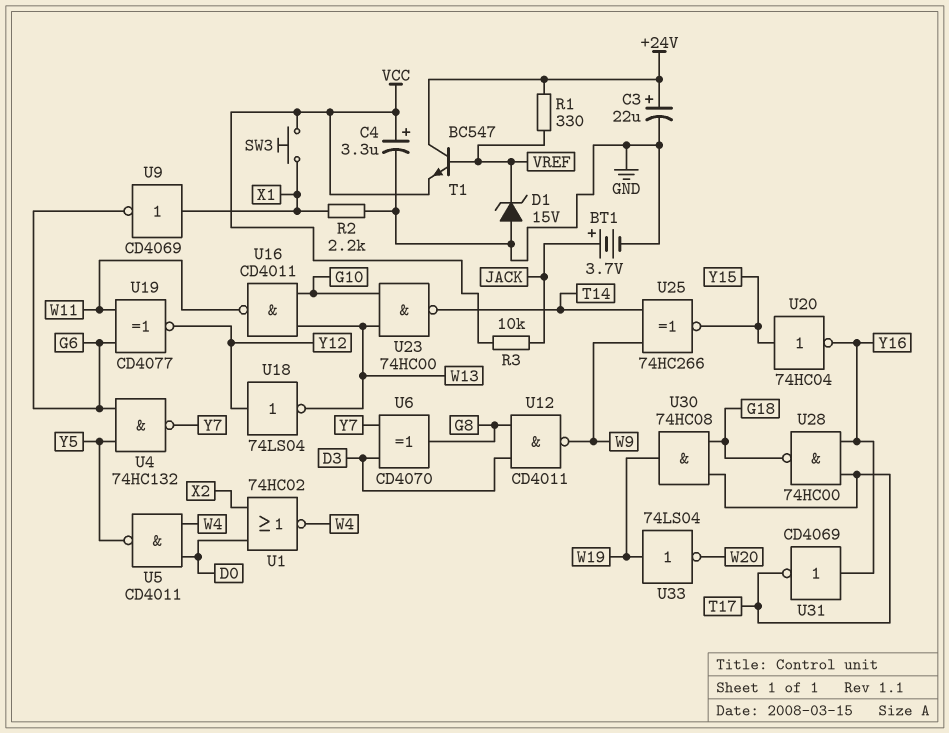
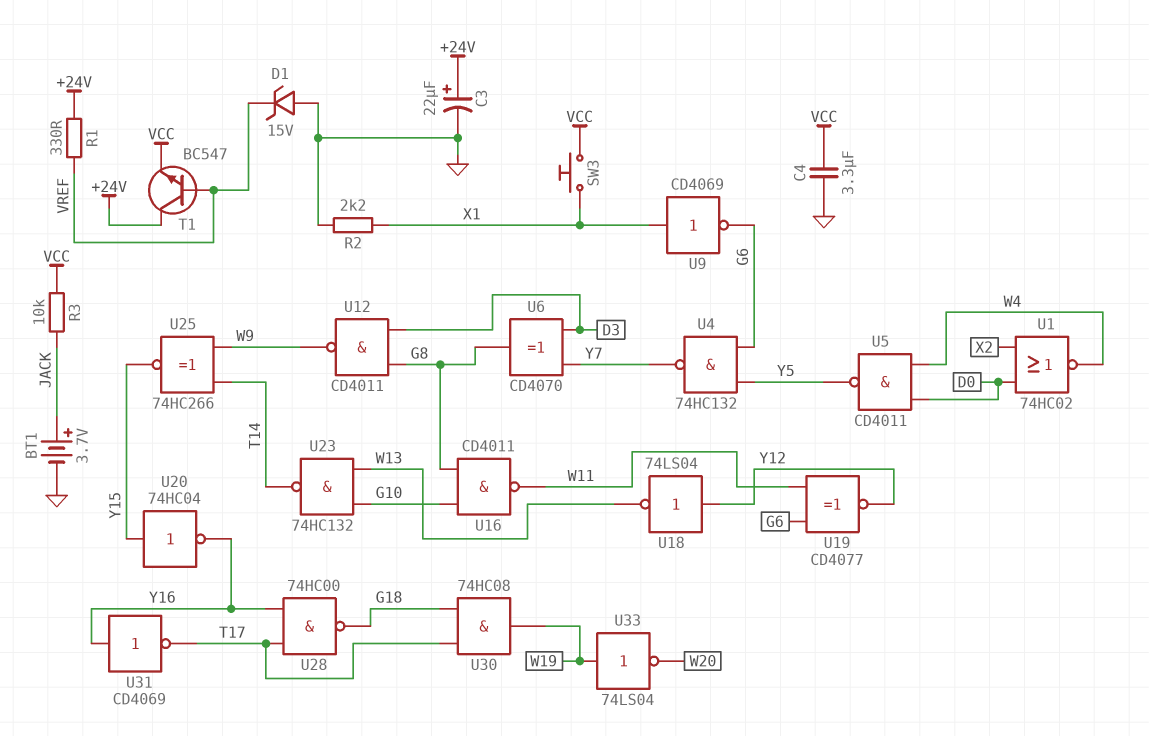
C4: 3.3uF (plus VCC, minus GND) -> 3.3uF (GND, VCC)
U16: NAND CD4011 (in G10, in W13, out W11) -> NAND CD4011 (in G8, in G10, out W11)
U23: NAND 74HC00 (in G10, in W13, out T14) -> NAND 74HC132 (in G10, in W13, out T14)

